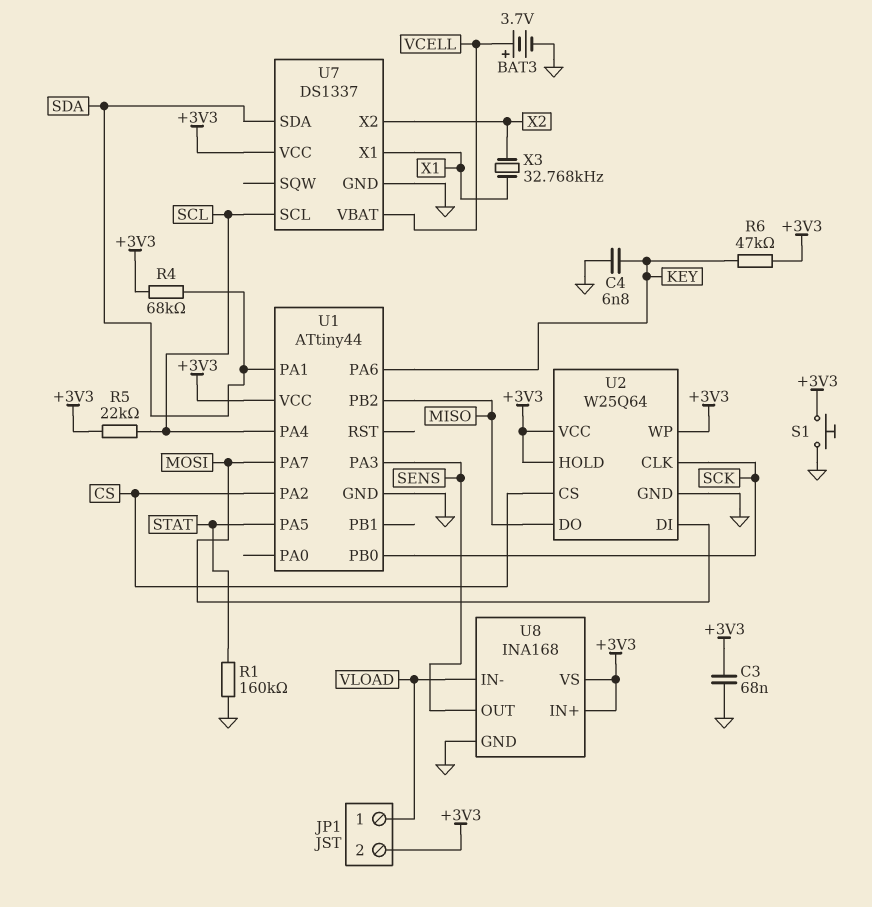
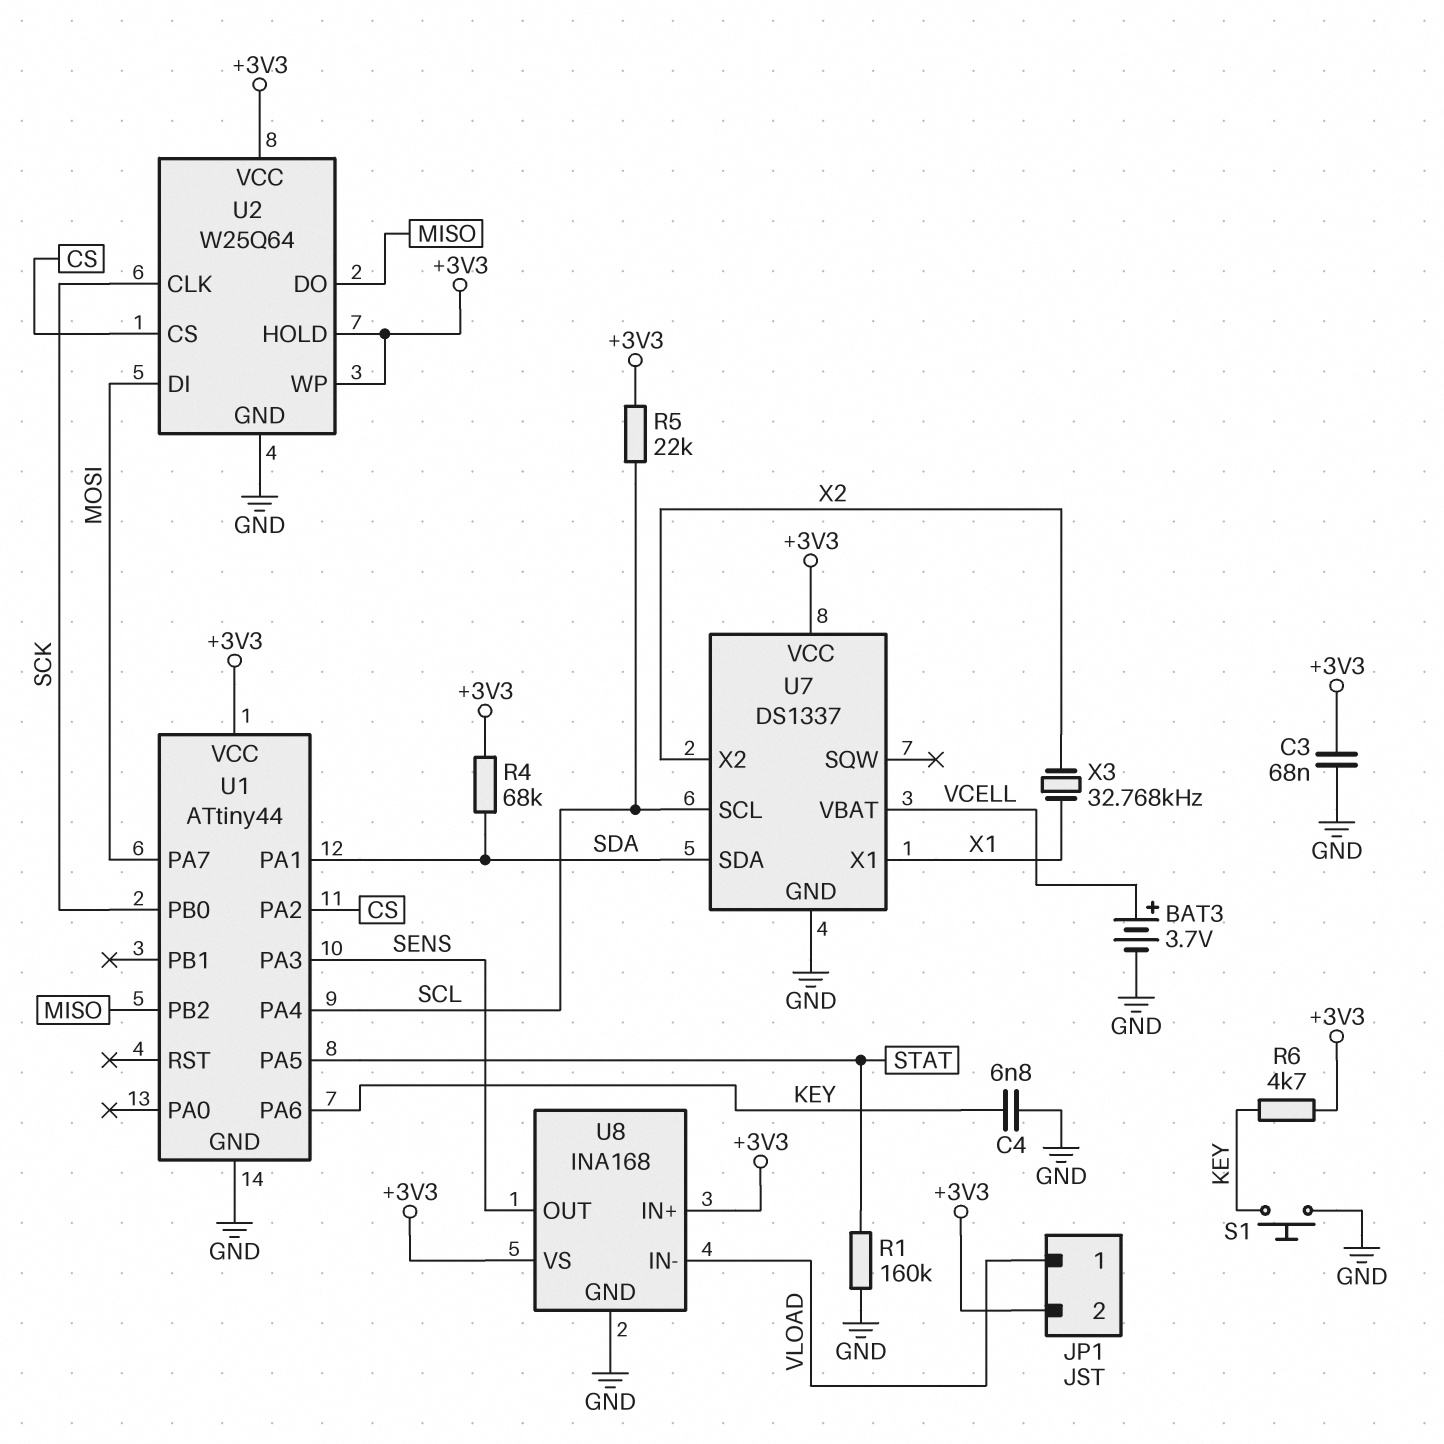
R6: 47k (+3V3, KEY) -> 4.7k (+3V3, KEY)
S1: button (+3V3, GND) -> button (GND, KEY)

